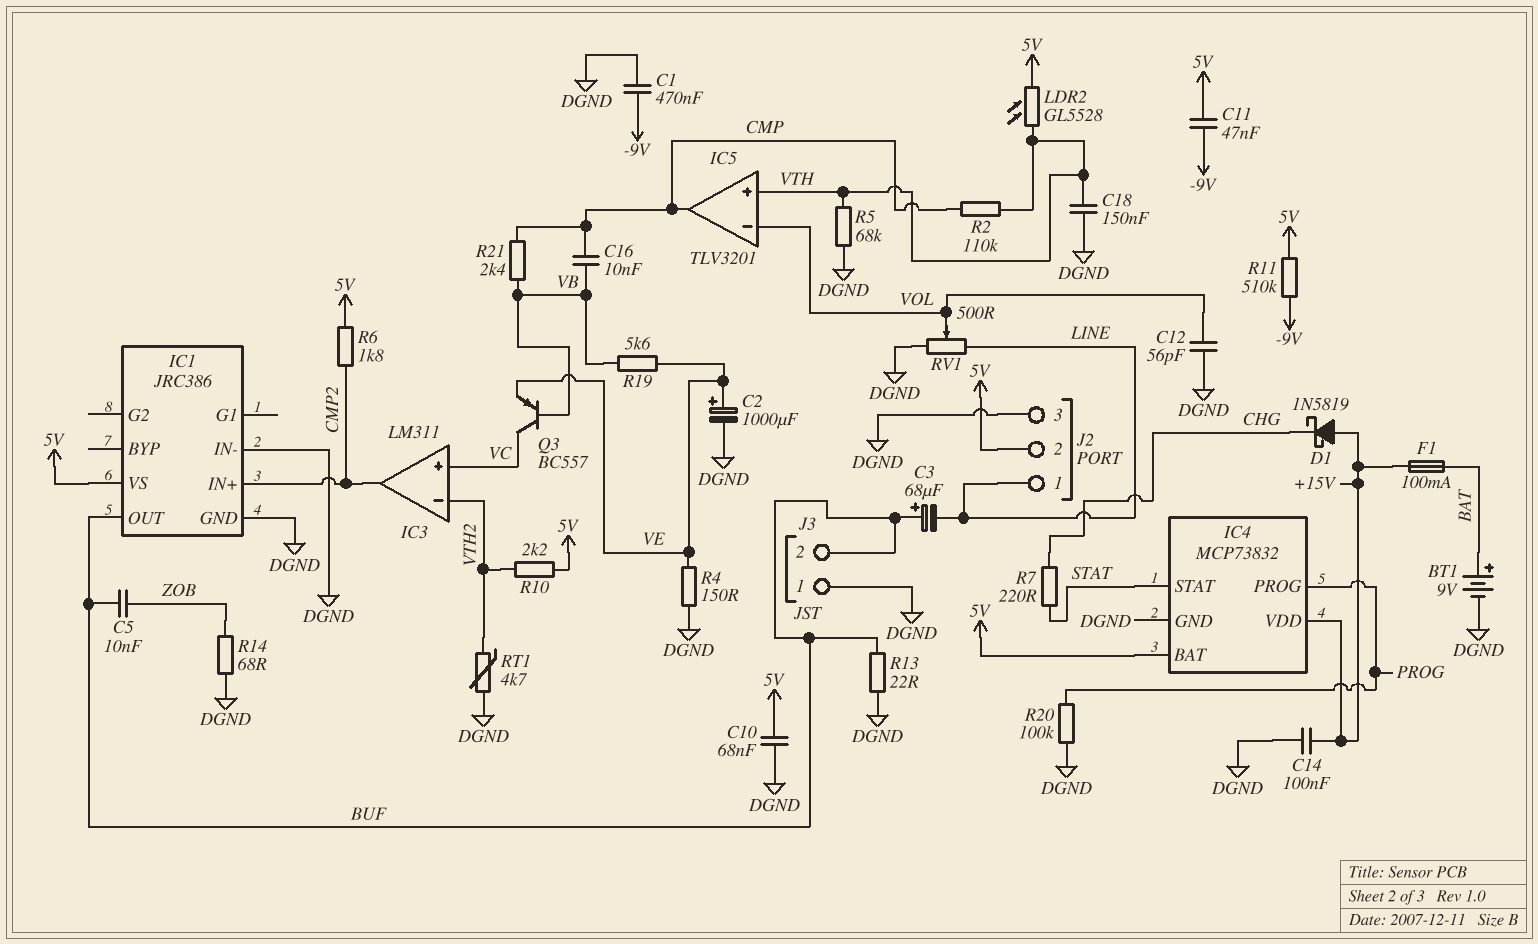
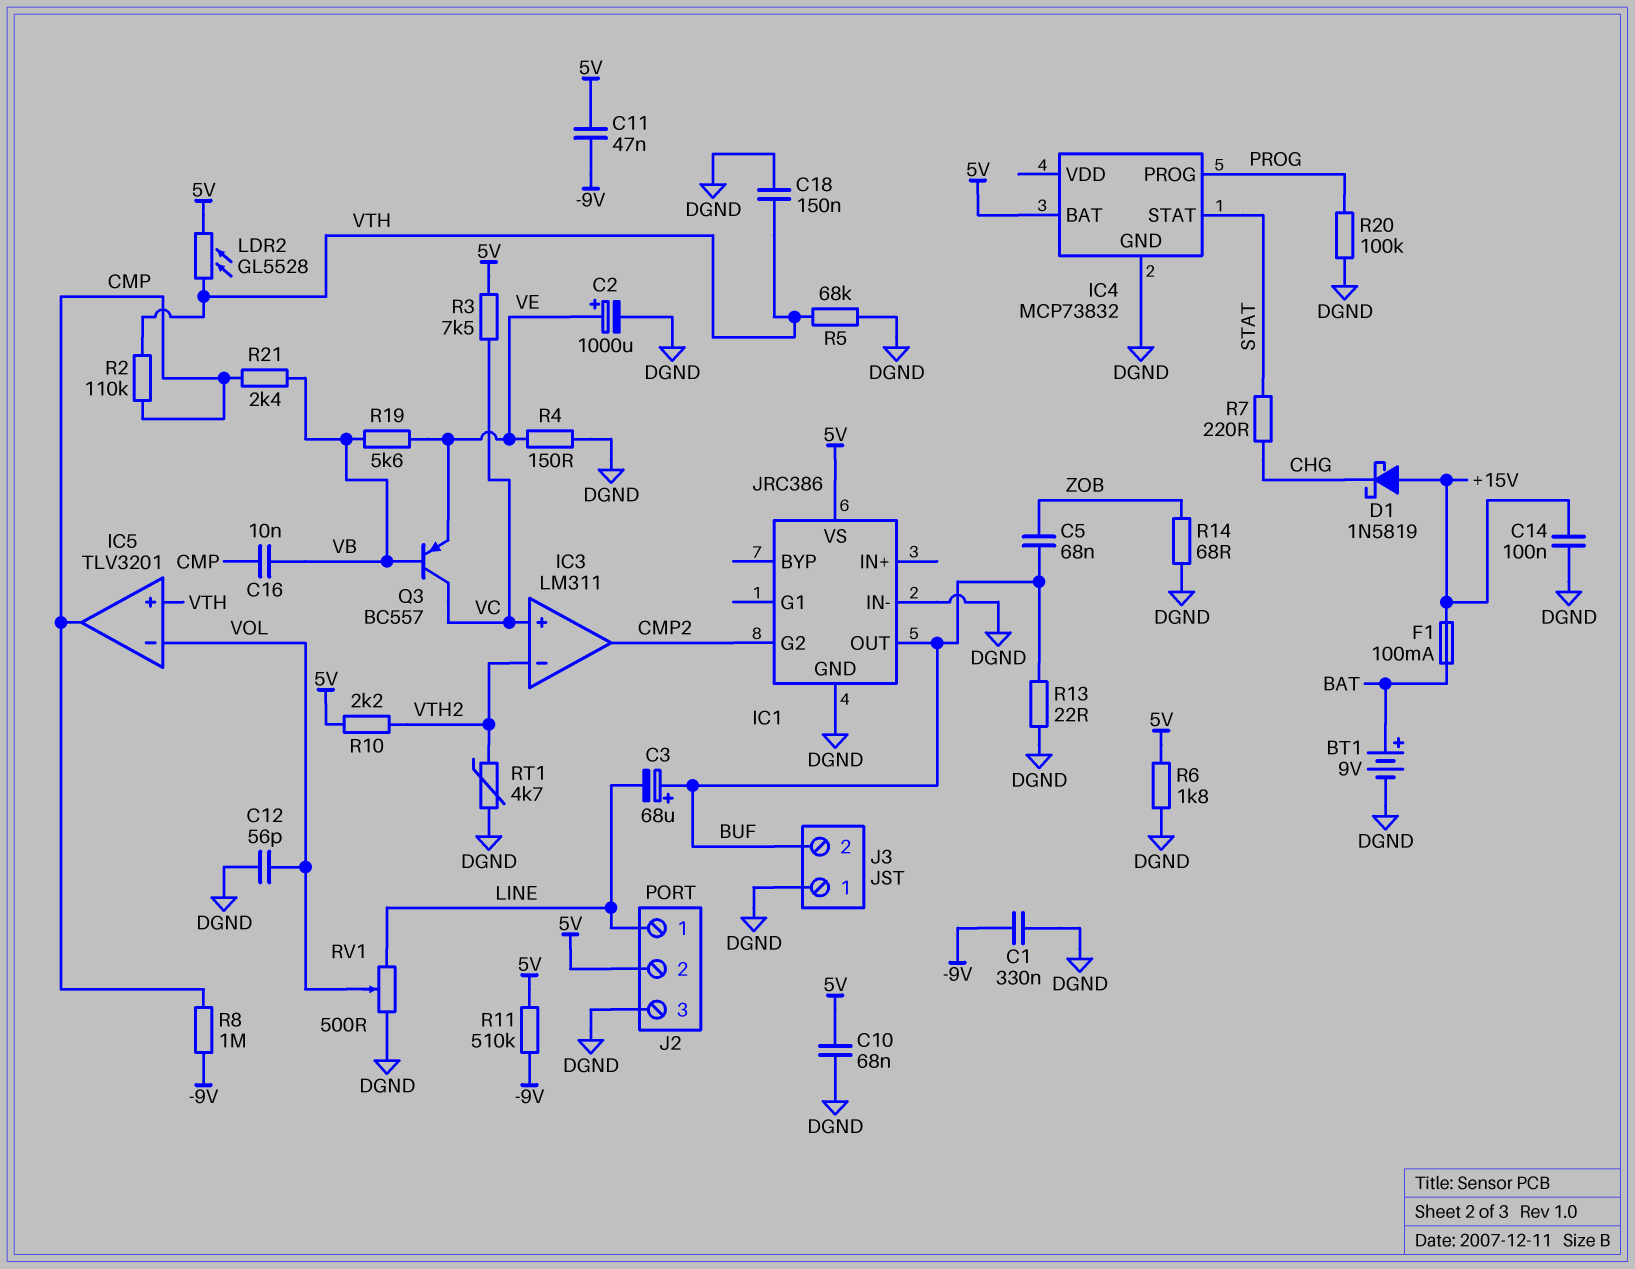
C1: 470nF (-9V, DGND) -> 330nF (-9V, DGND)
C5: 10nF (BUF, ZOB) -> 68nF (BUF, ZOB)
IC1 pin G2: none -> CMP2
IC1 pin IN+: CMP2 -> none
IC4 pin VDD: +15V -> none
R3: none -> 7.5k (5V, VC)
R6: 1.8k (5V, CMP2) -> 1.8k (5V, DGND)
R8: none -> 1M (-9V, CMP)

